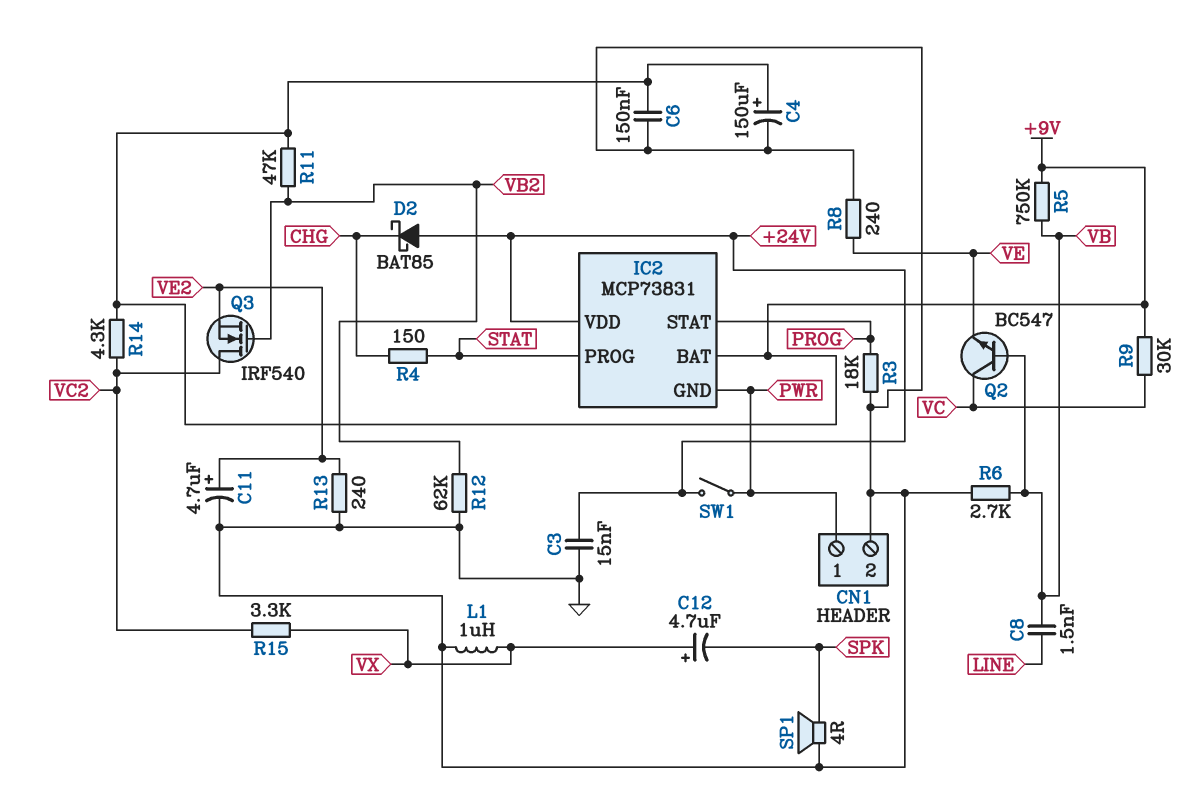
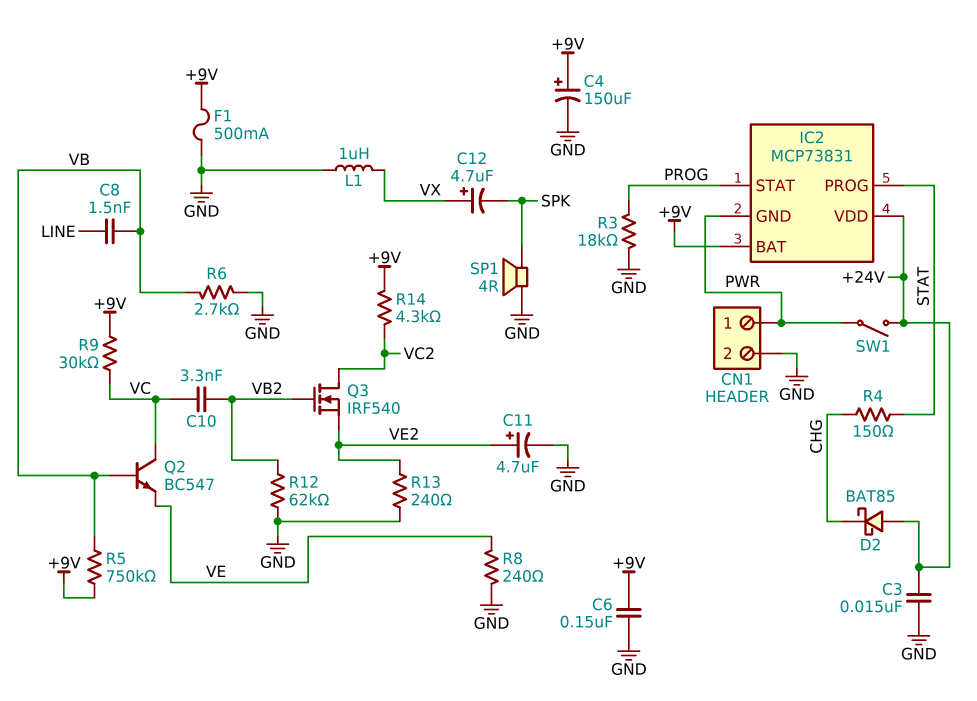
C10: none -> 3.3nF (VB2, VC)
F1: none -> 500mA (+9V, GND)
R11: 47k (+9V, VB2) -> none
R15: 3.3k (VC2, VX) -> none

